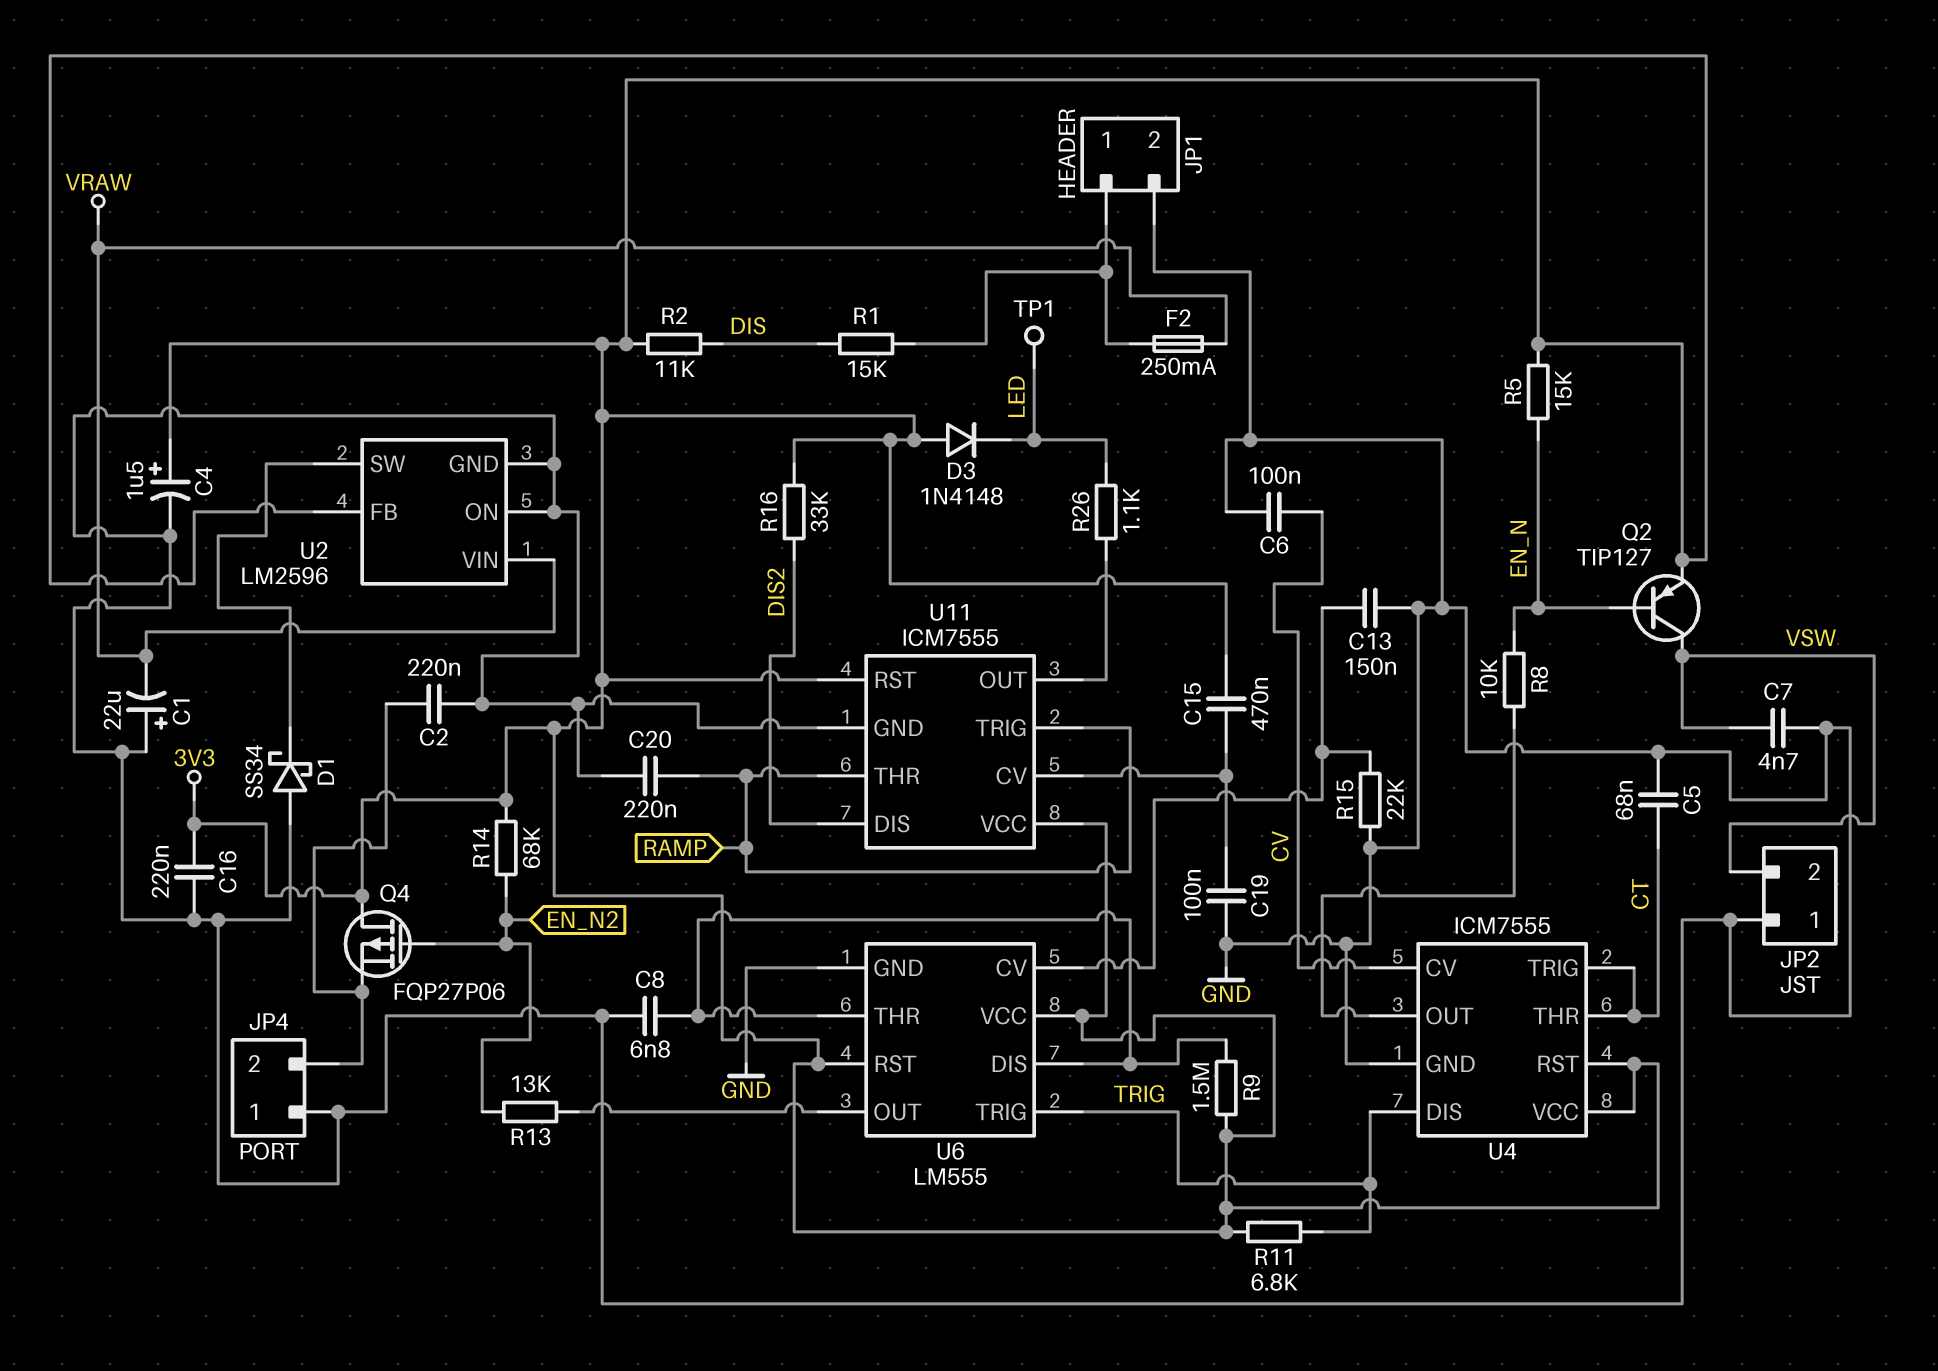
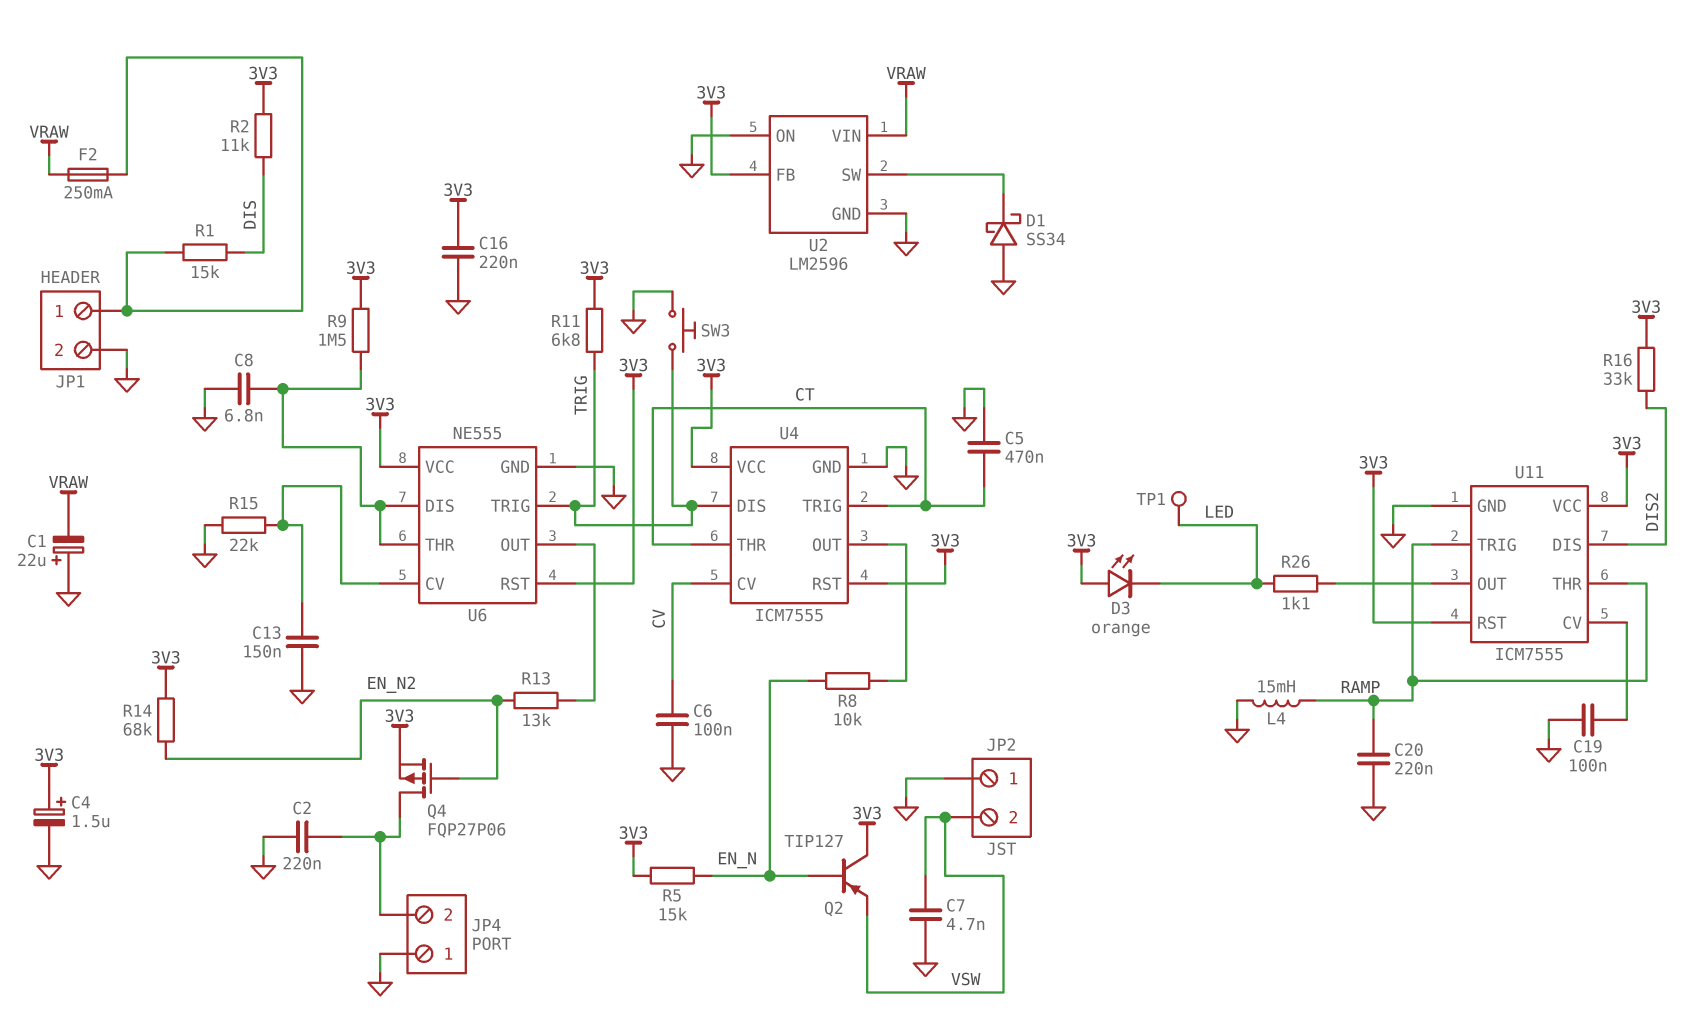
C5: 68nF (CT, GND) -> 470nF (CT, GND)
C15: 470nF (3V3, U11/CV) -> none
D3: diode 1N4148 (A 3V3, K LED) -> LED orange (A 3V3, K LED)
L4: none -> 15mH (GND, RAMP)
Q2: PNP TIP127 (B EN_N, C VSW, E 3V3) -> PNP TIP127 (B EN_N, C 3V3, E VSW)
Q4: PMOS FQP27P06 (G EN_N2, D 3V3, S JP4/2) -> PMOS FQP27P06 (G EN_N2, D JP4/2, S 3V3)
SW3: none -> button (GND, TRIG)
U6: LM555 -> NE555

